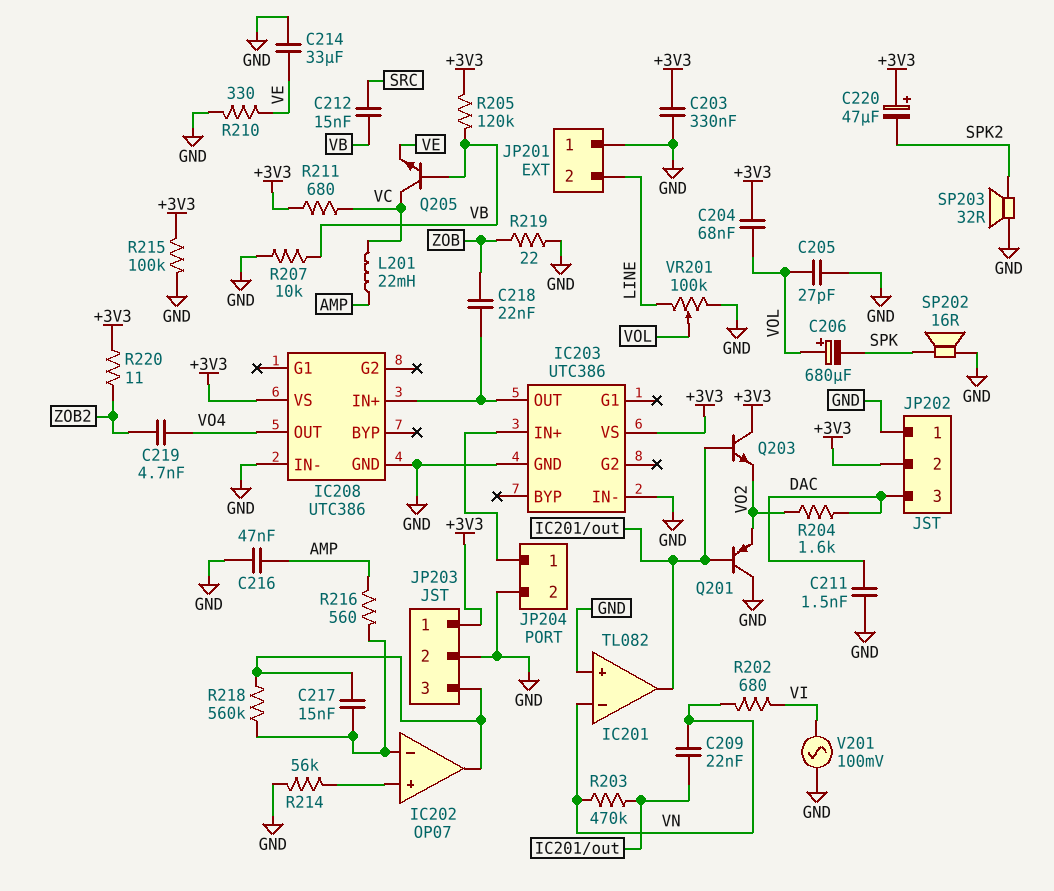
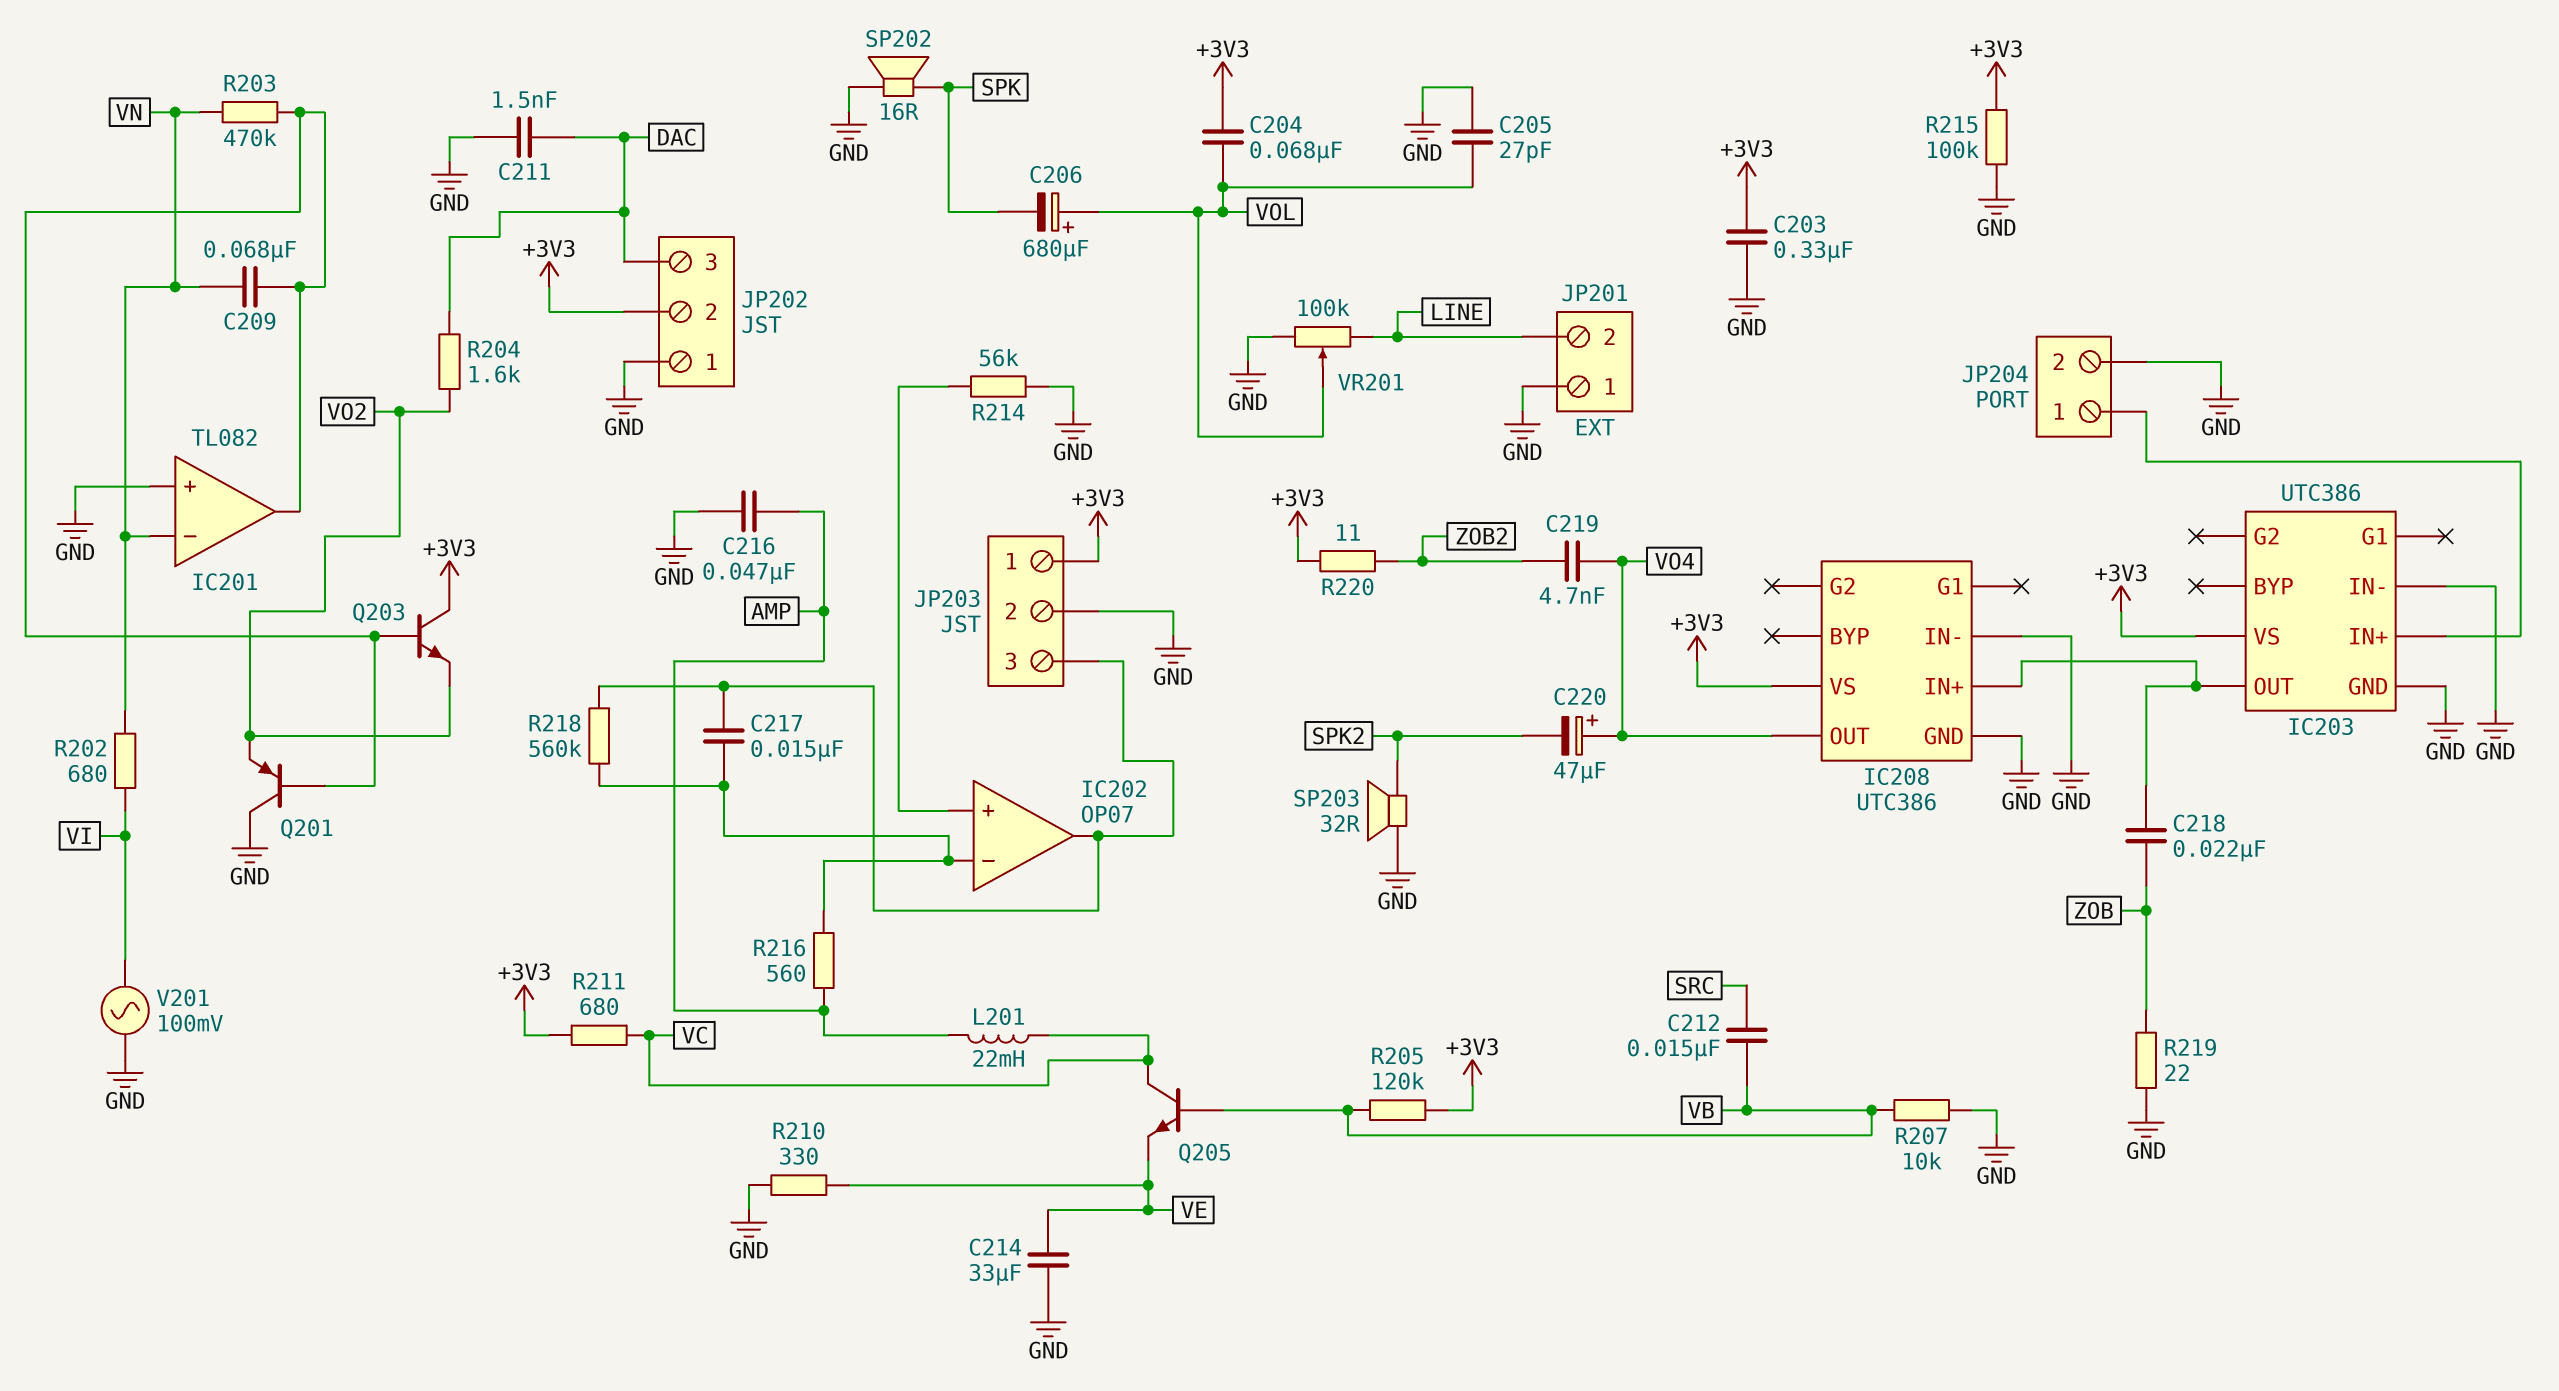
C209: 22nF (IC201/out, VN) -> 68nF (IC201/out, VN)
C220: 47uF (plus +3V3, minus SPK2) -> 47uF (plus VO4, minus SPK2)

